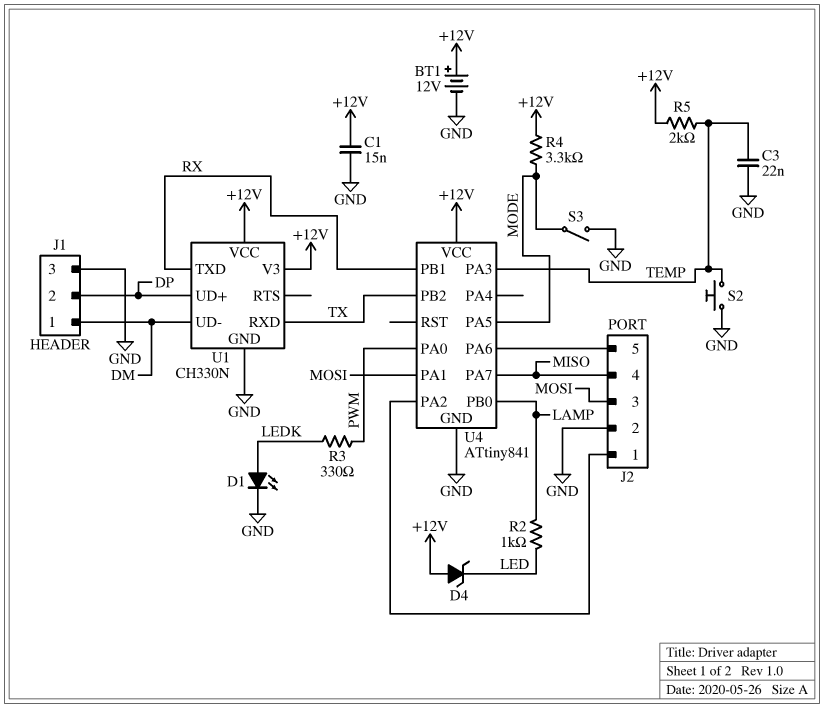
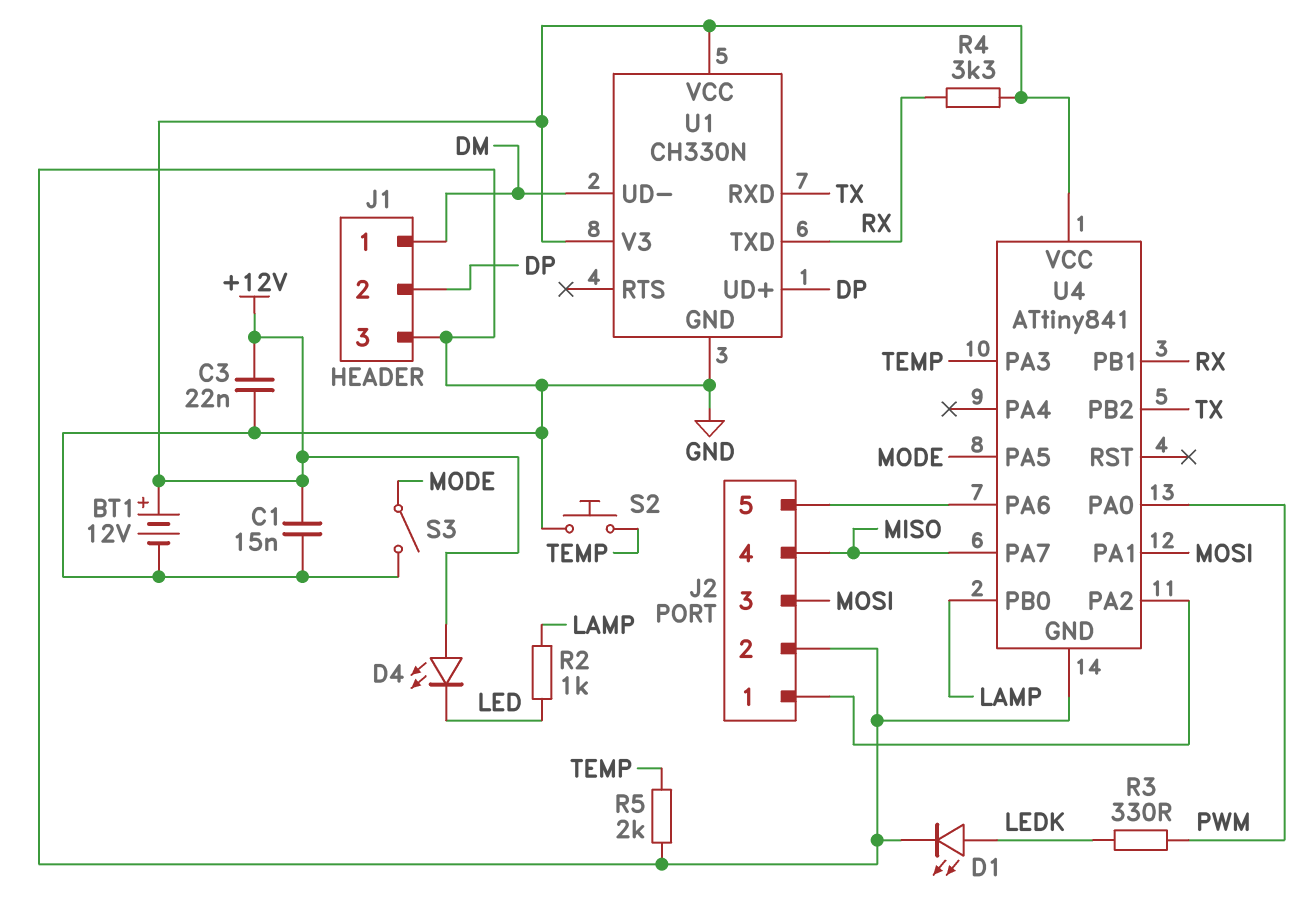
C3: 22nF (GND, TEMP) -> 22nF (+12V, GND)
D4: zener (A +12V, K LED) -> LED (A +12V, K LED)
R4: 3.3k (+12V, MODE) -> 3.3k (+12V, RX)
R5: 2k (+12V, TEMP) -> 2k (GND, TEMP)

